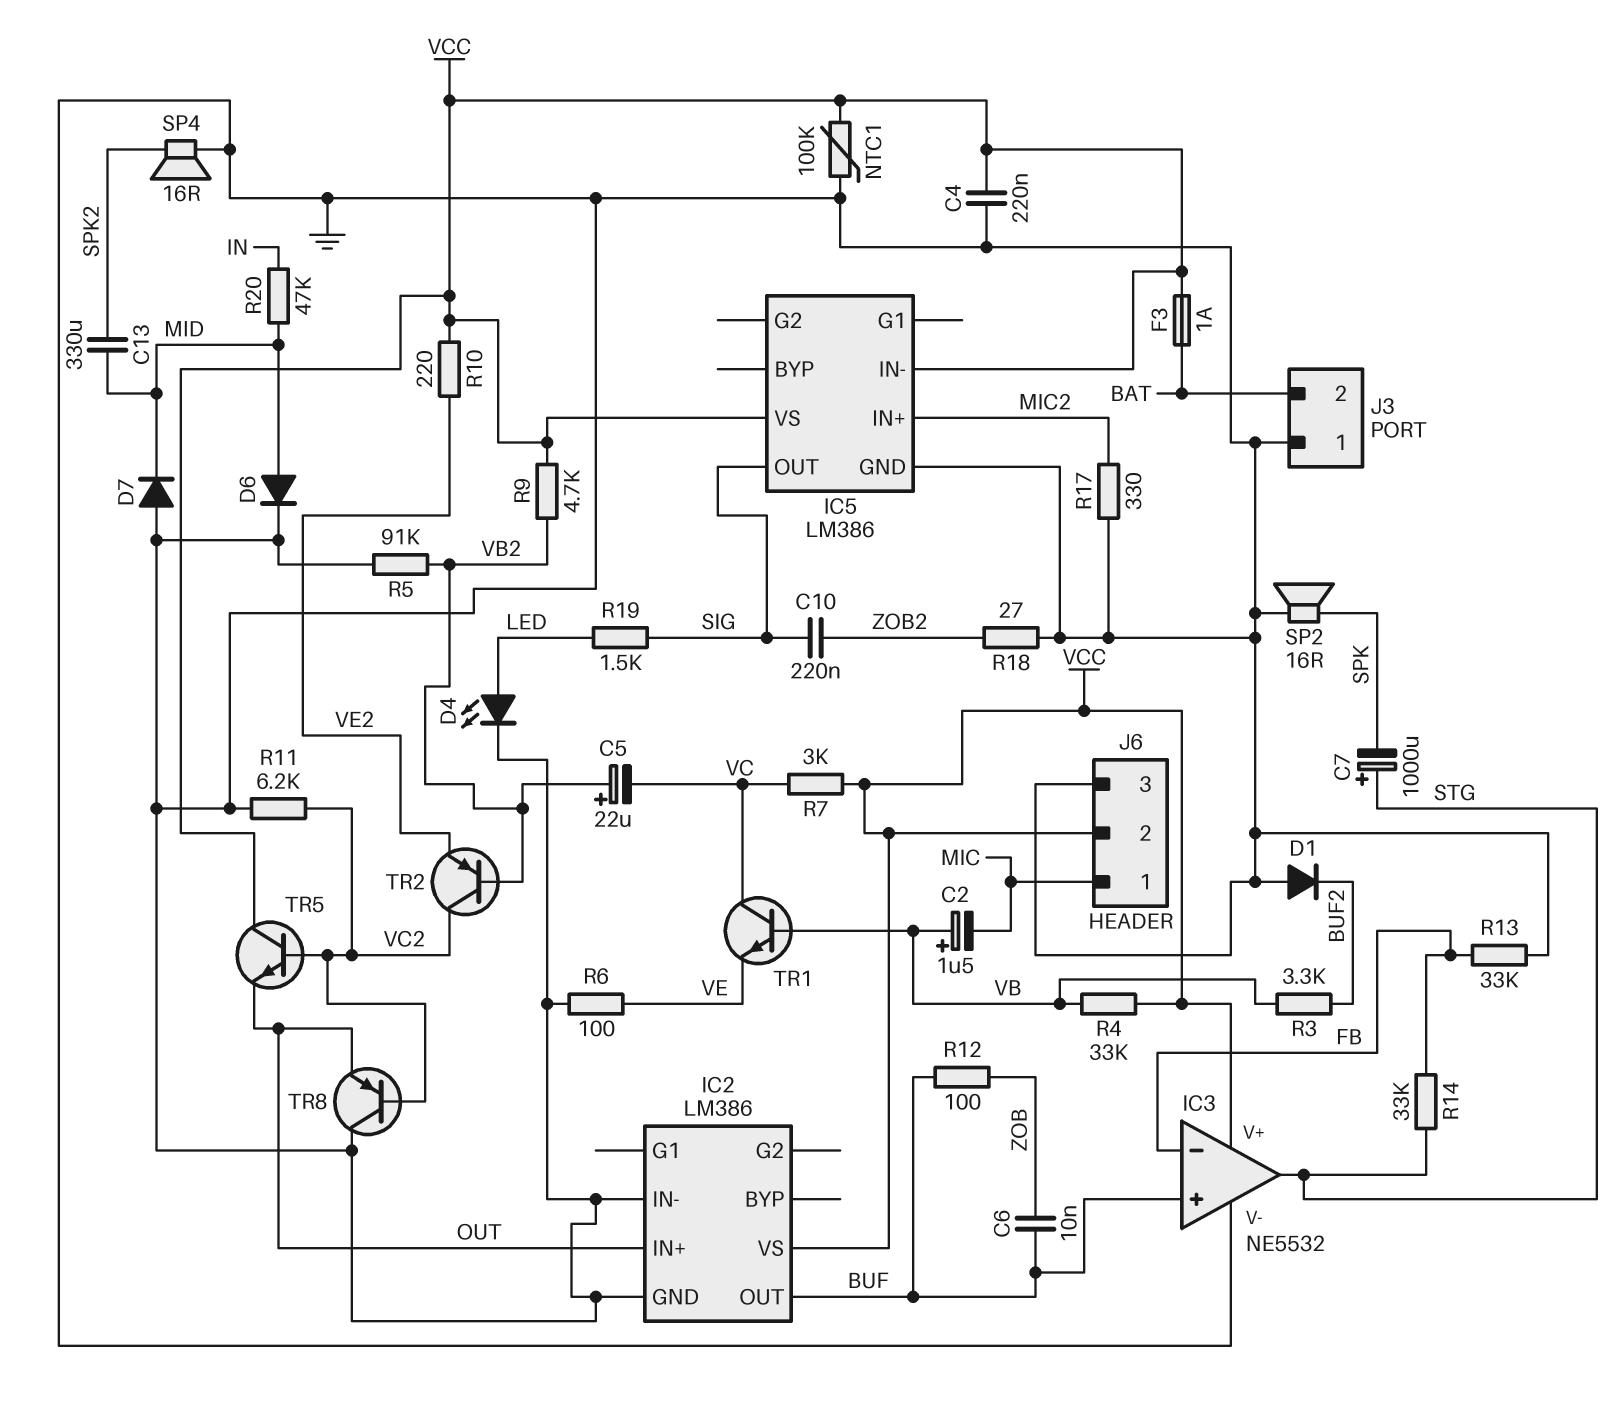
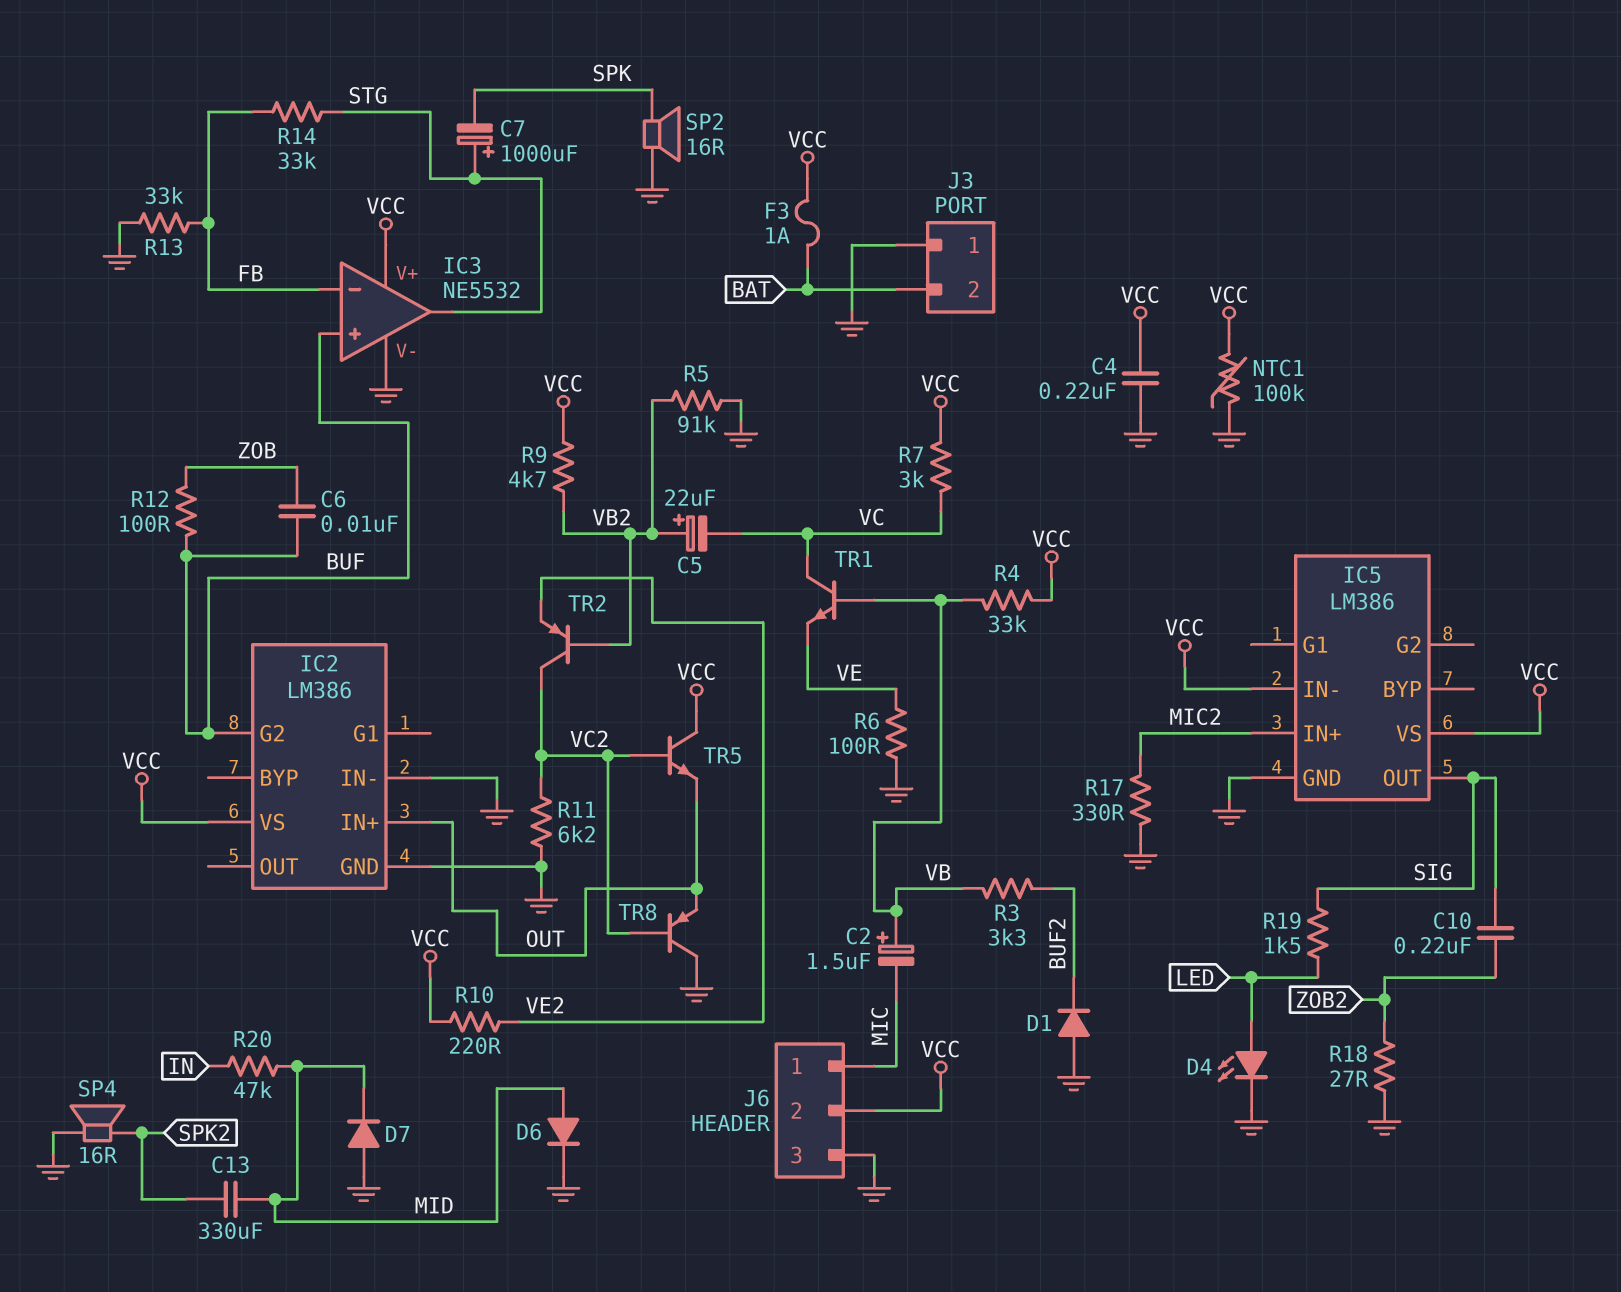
IC2 pin G2: none -> BUF
IC2 pin OUT: BUF -> none

